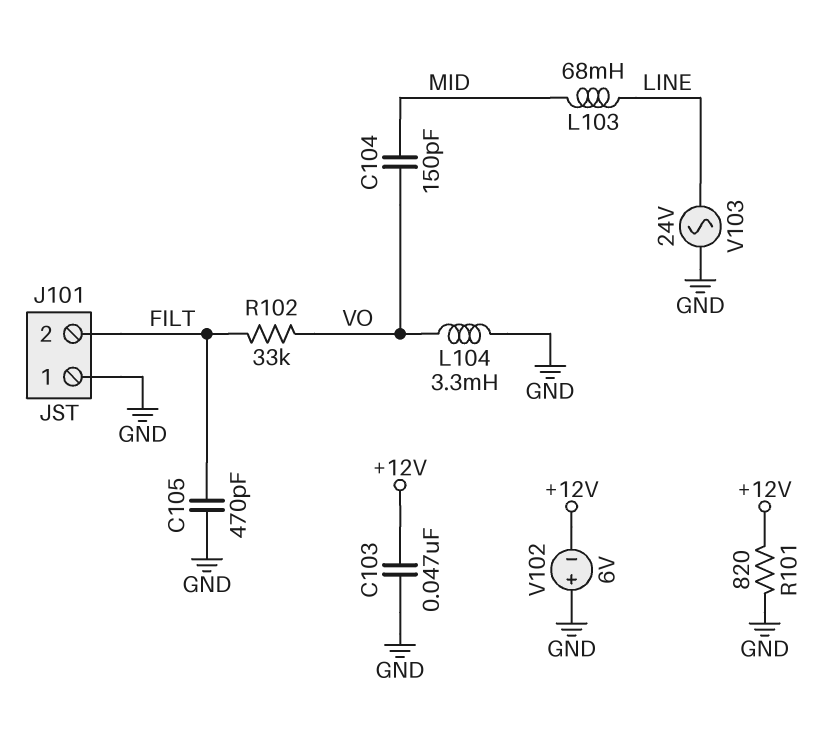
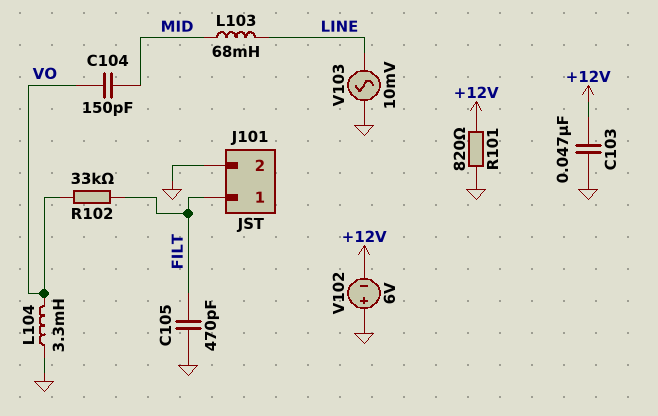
J101 pin 1: GND -> FILT
J101 pin 2: FILT -> GND
V103: AC 24V (GND, LINE) -> AC 10mV (GND, LINE)

